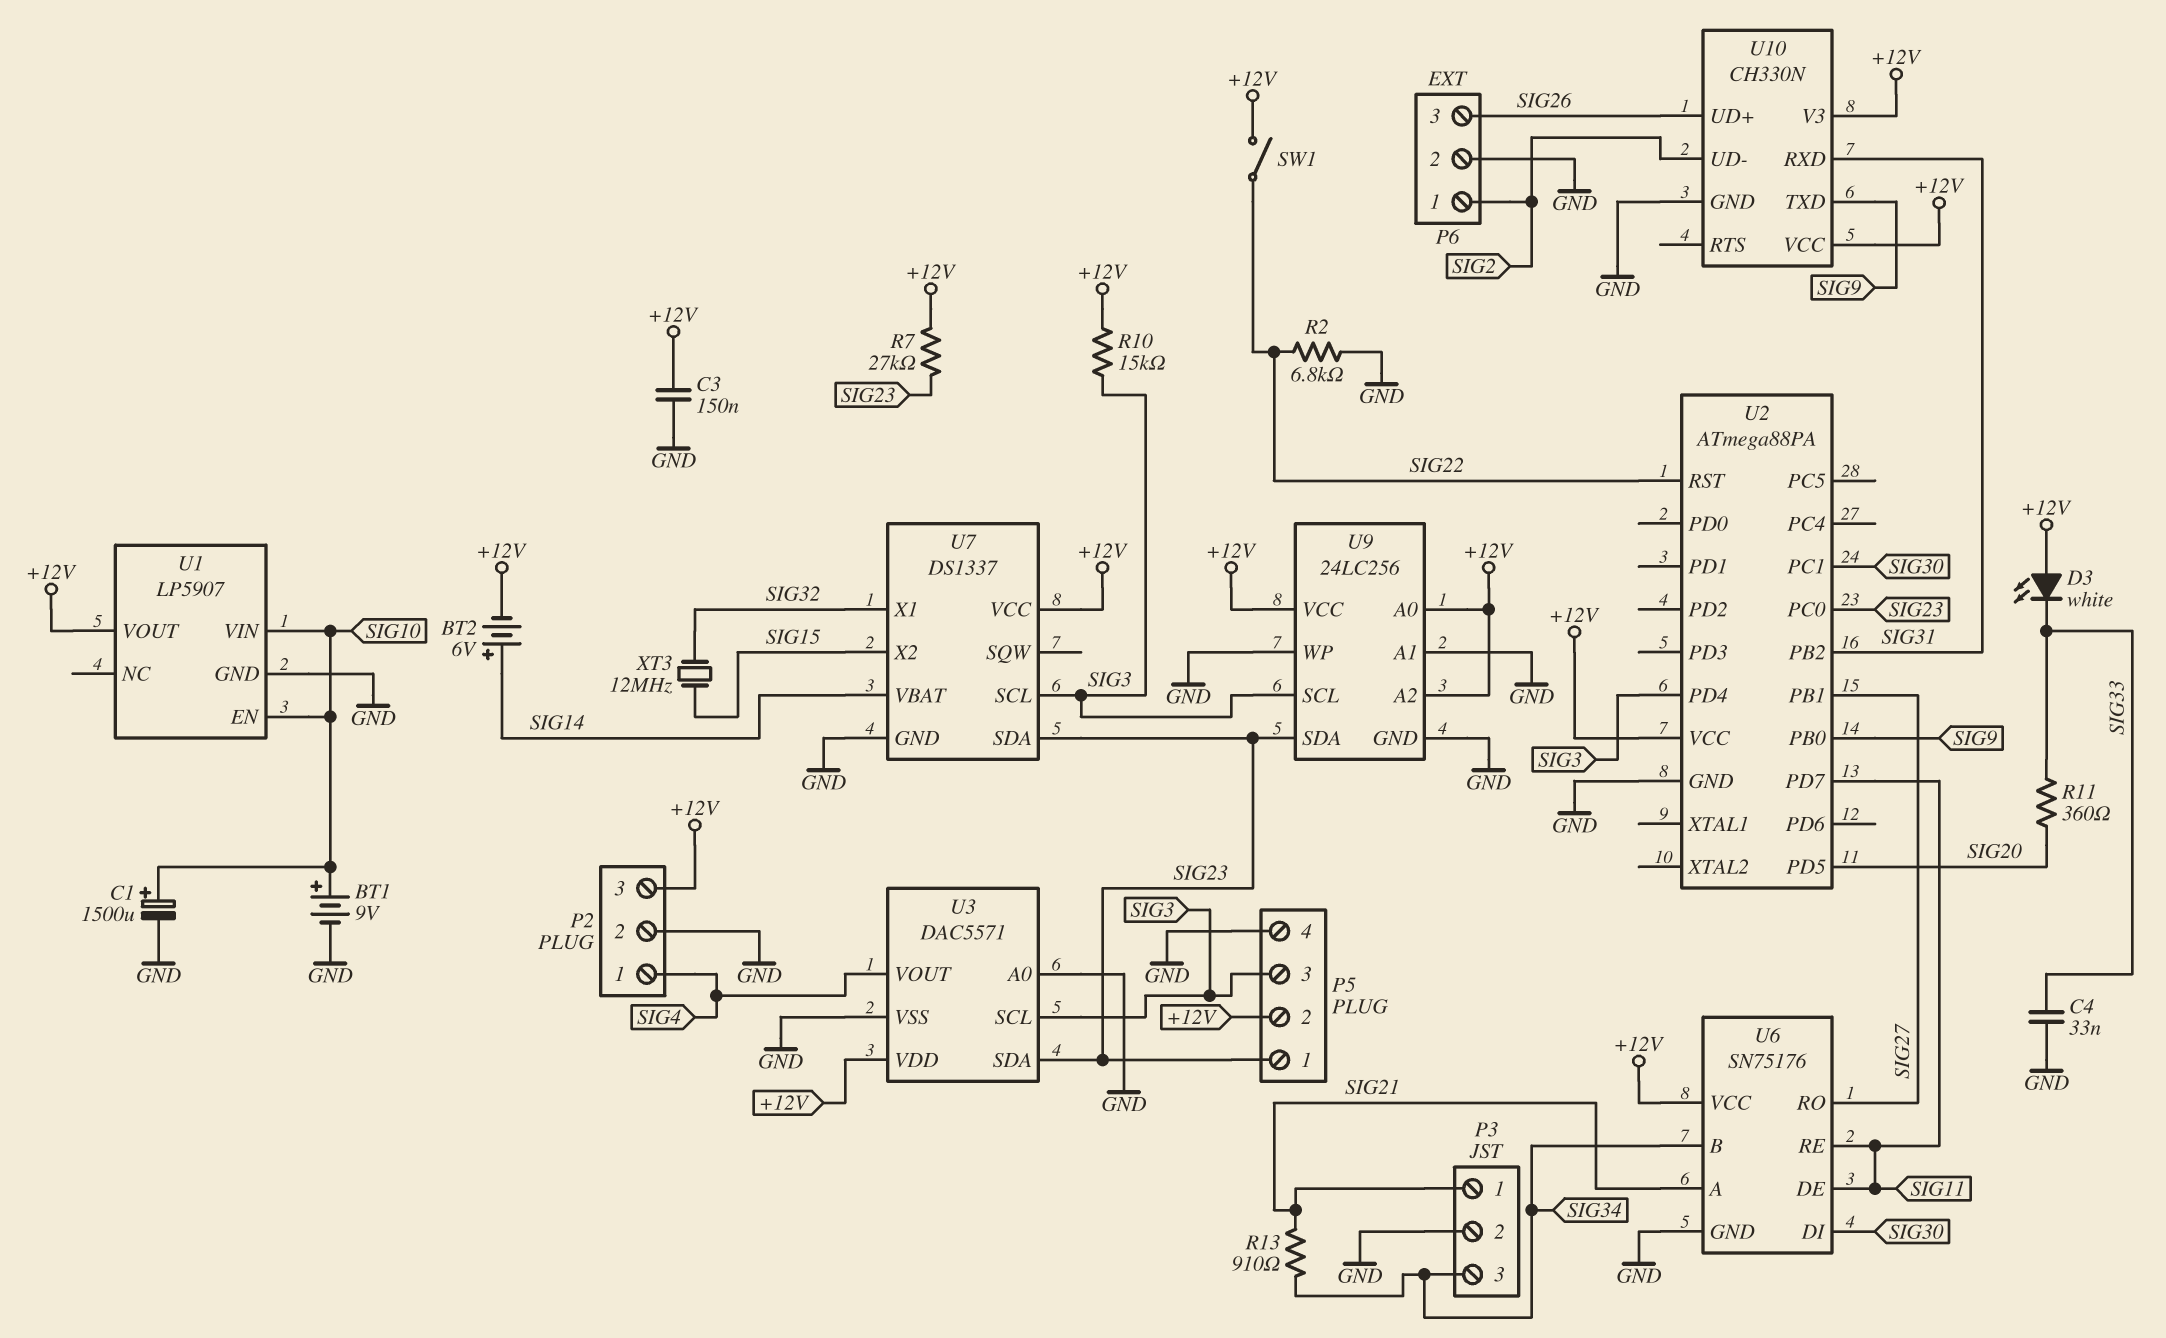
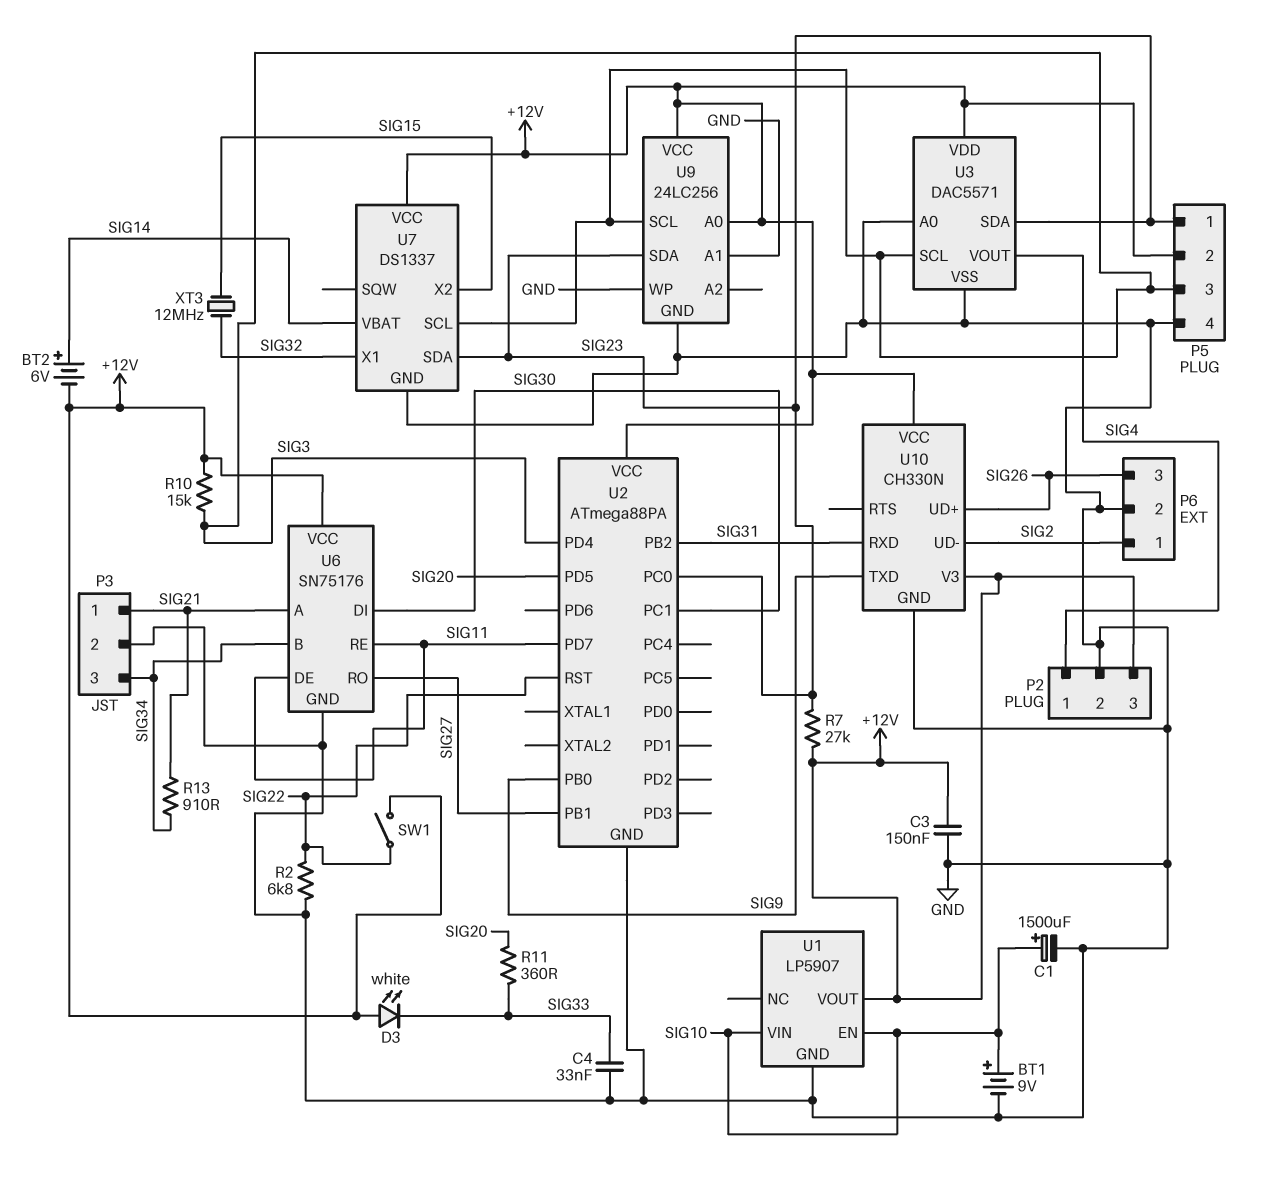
U9 pin A2: +12V -> none

